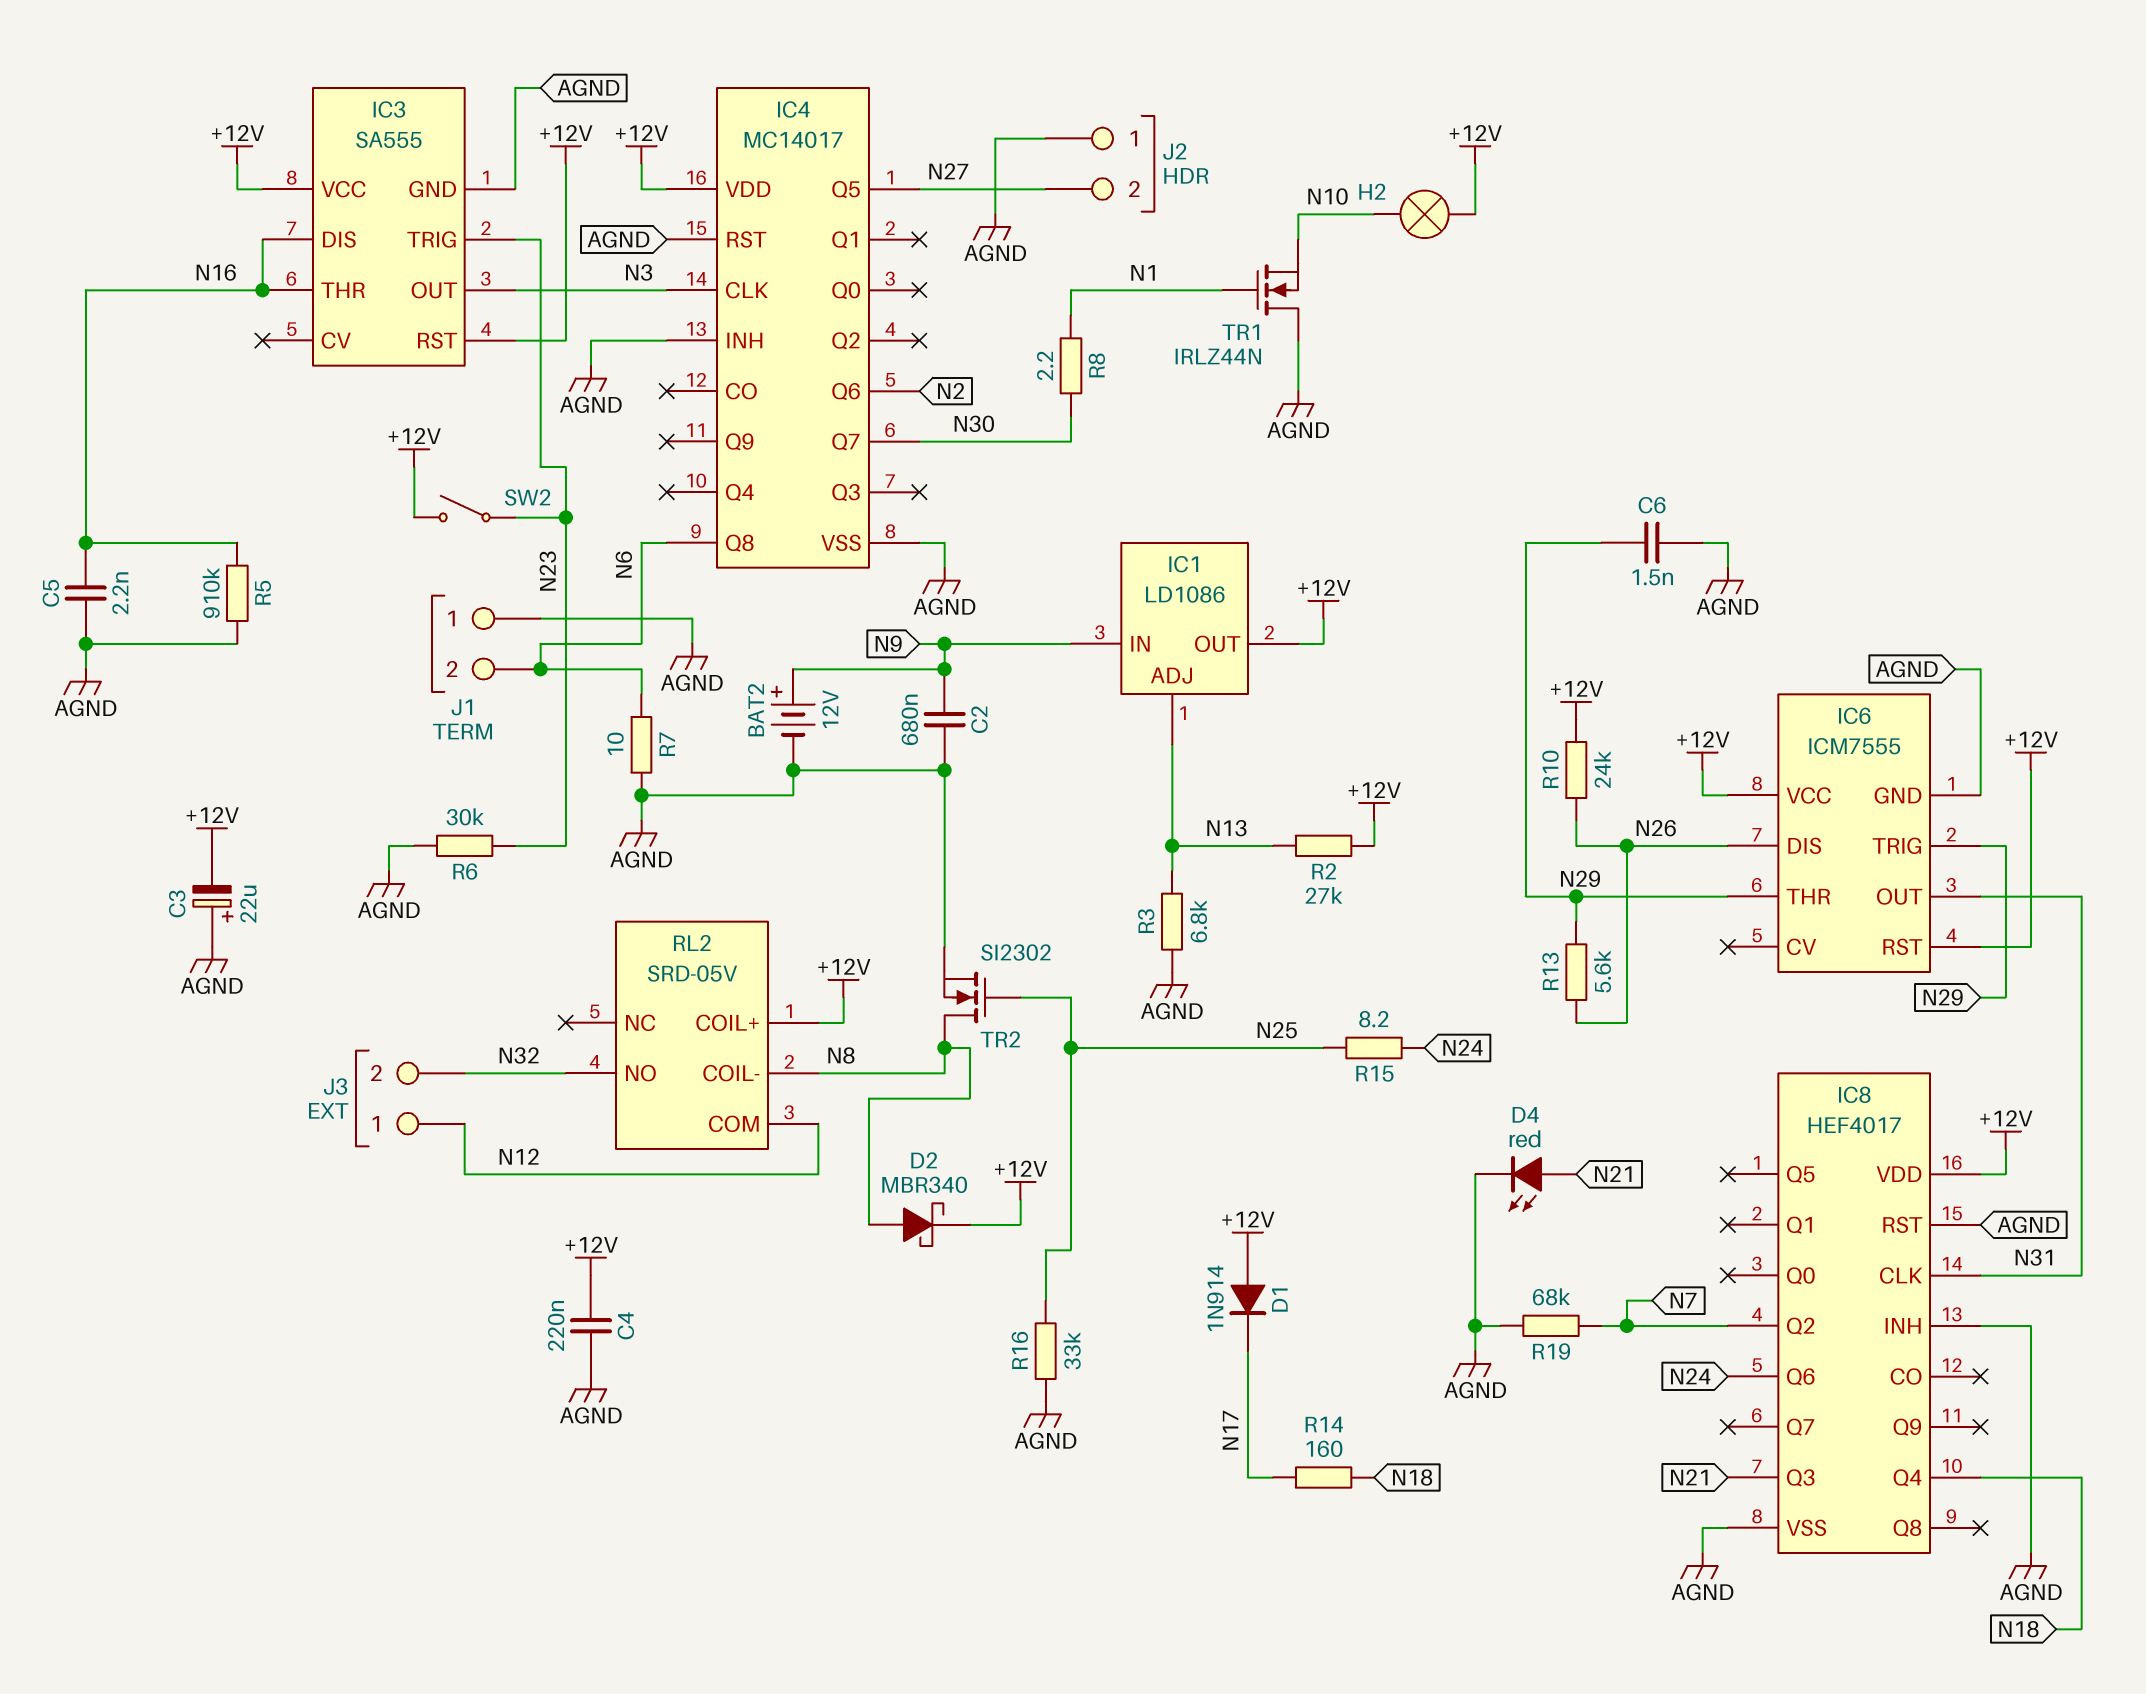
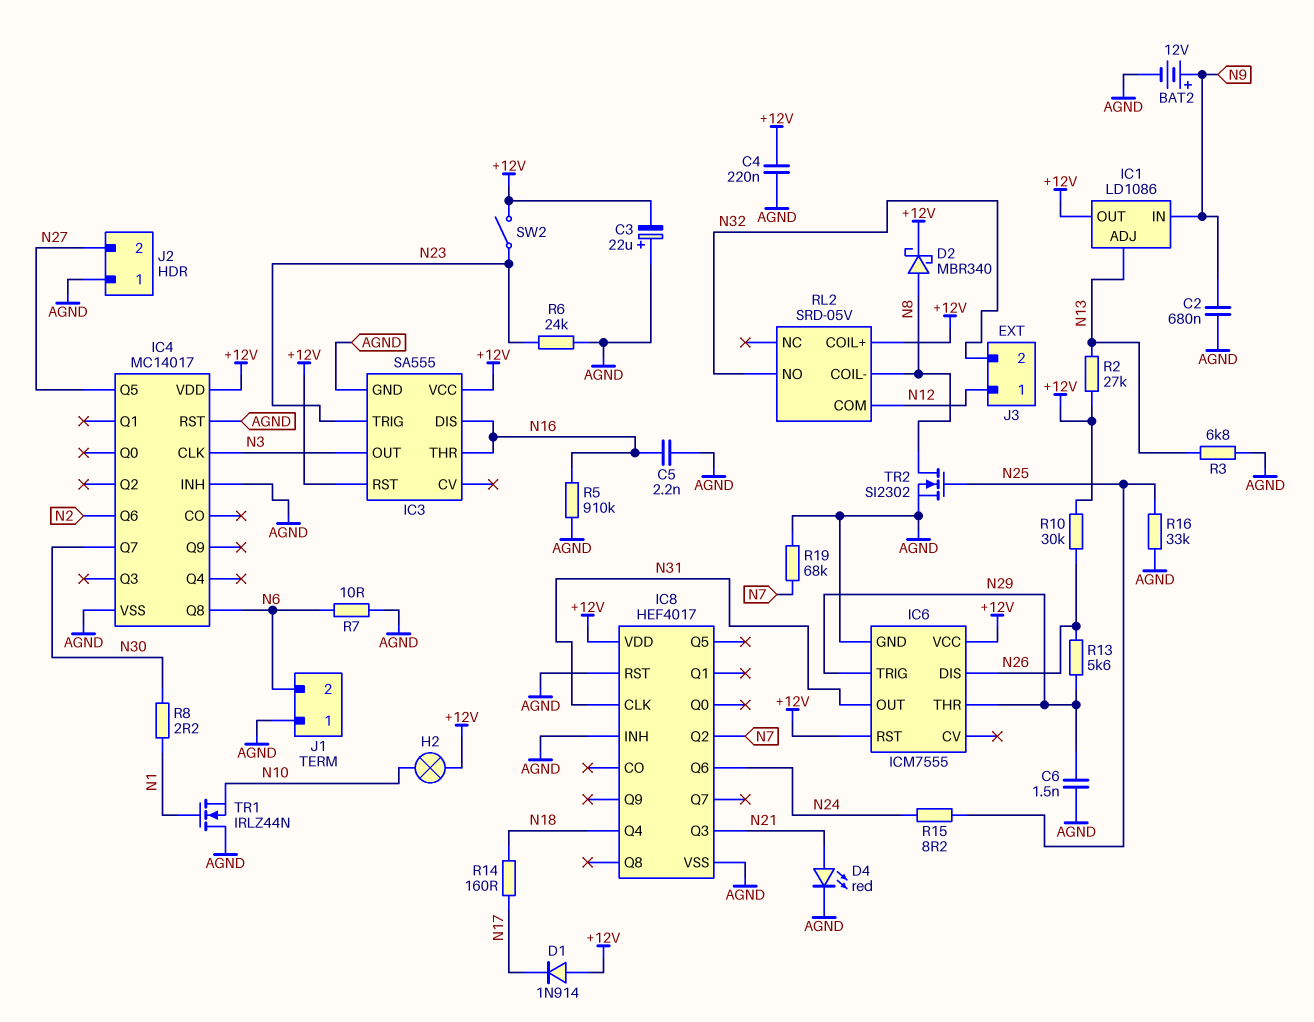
R6: 30k (AGND, N23) -> 24k (AGND, N23)
R10: 24k (+12V, N26) -> 30k (+12V, N26)

